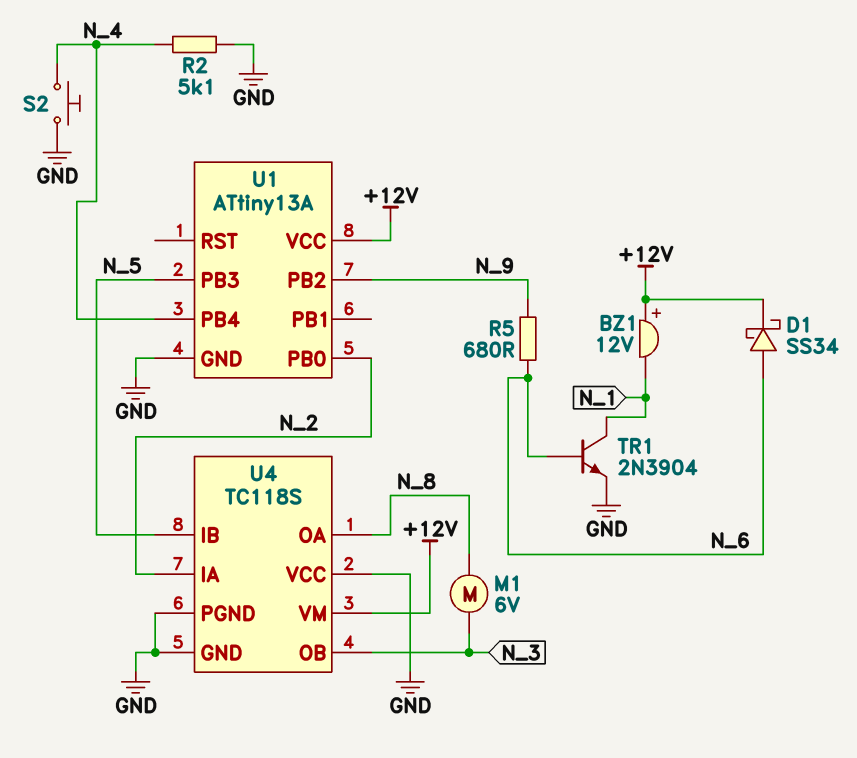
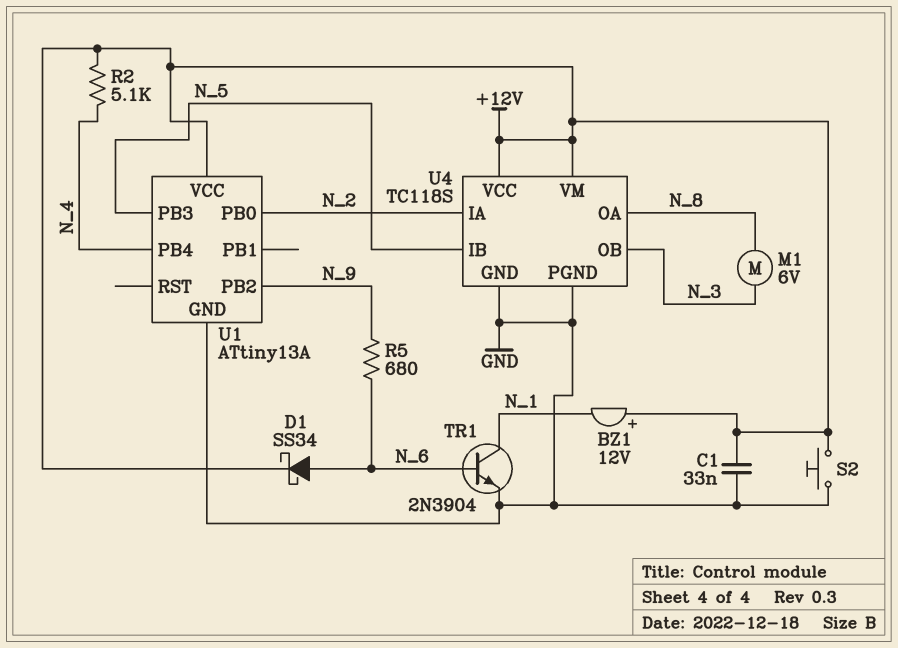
C1: none -> 33nF (+12V, GND)
R2: 5.1k (GND, N_4) -> 5.1k (+12V, N_4)
S2: button (GND, N_4) -> button (+12V, GND)
U4 pin VCC: GND -> +12V

